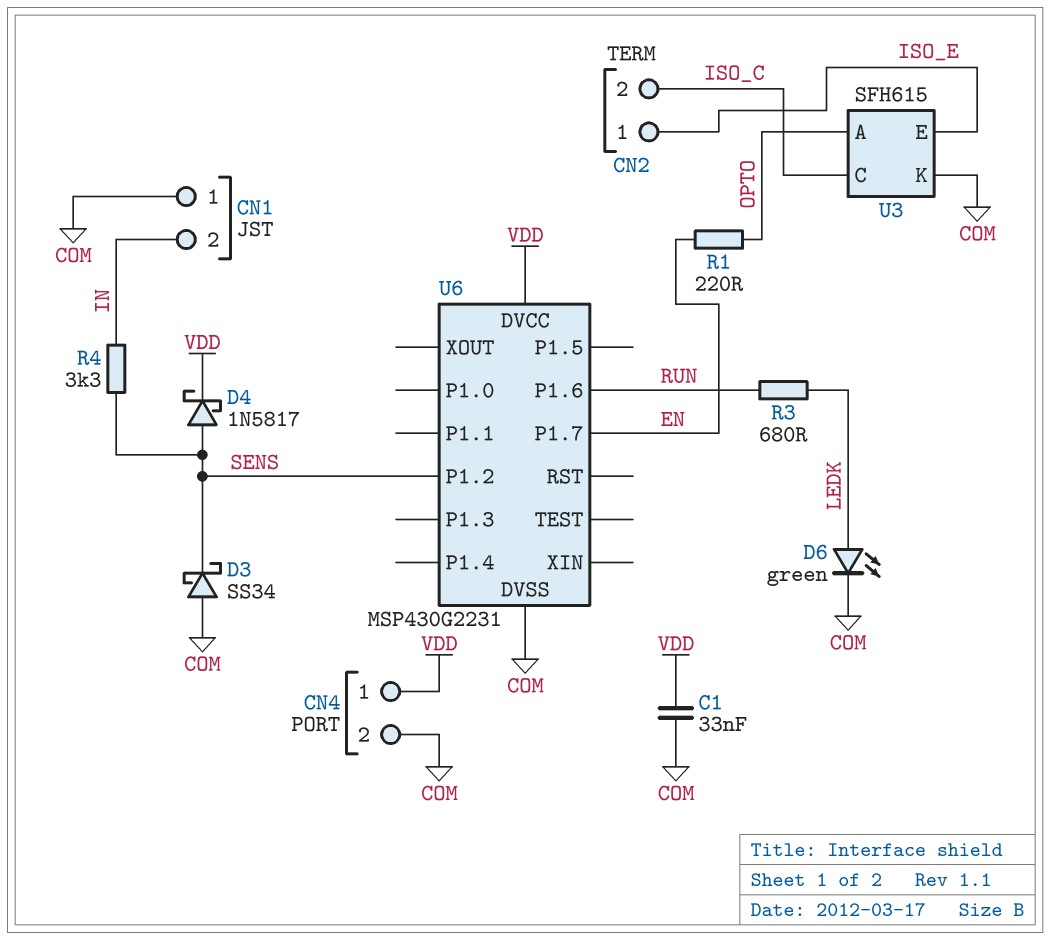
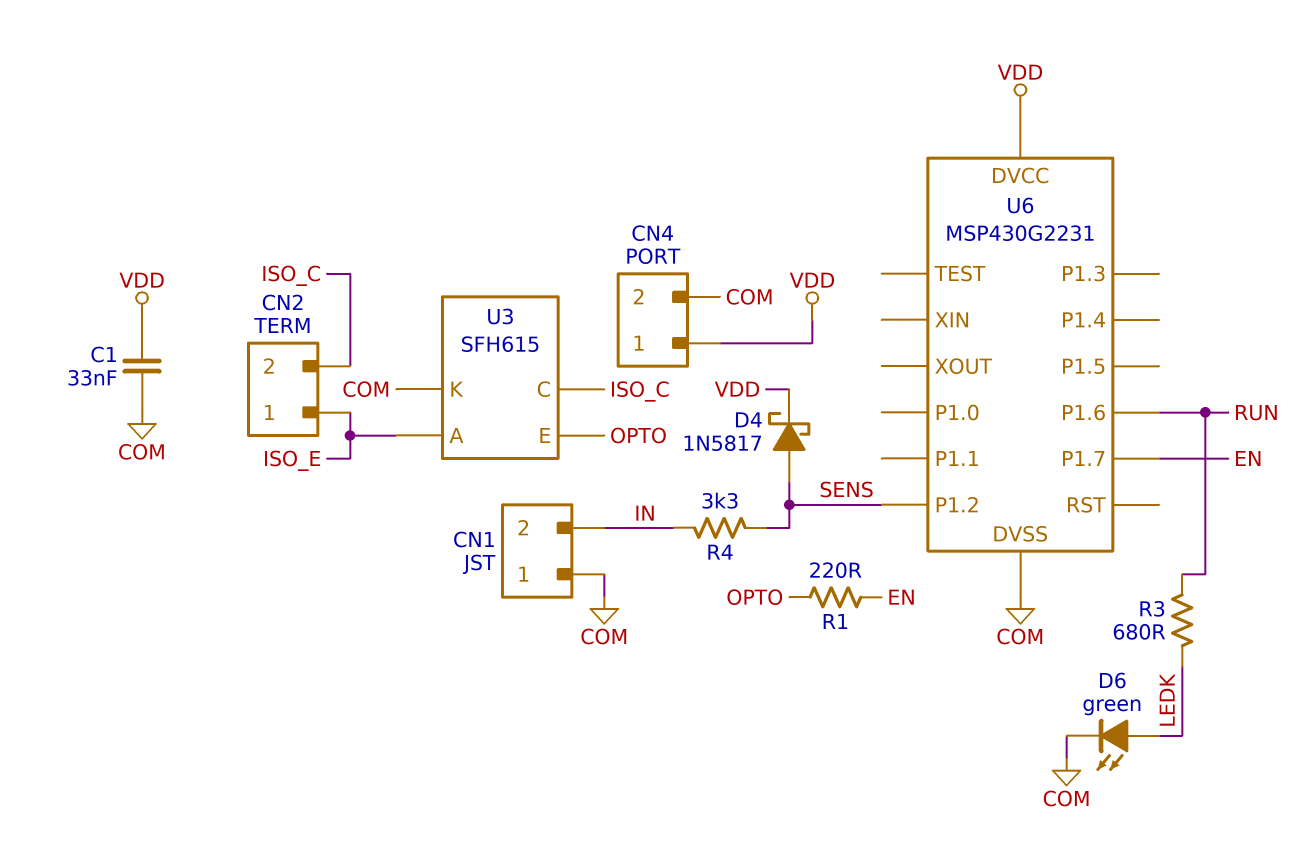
D3: schottky SS34 (A COM, K SENS) -> none
U3 pin A: OPTO -> ISO_E
U3 pin E: ISO_E -> OPTO

